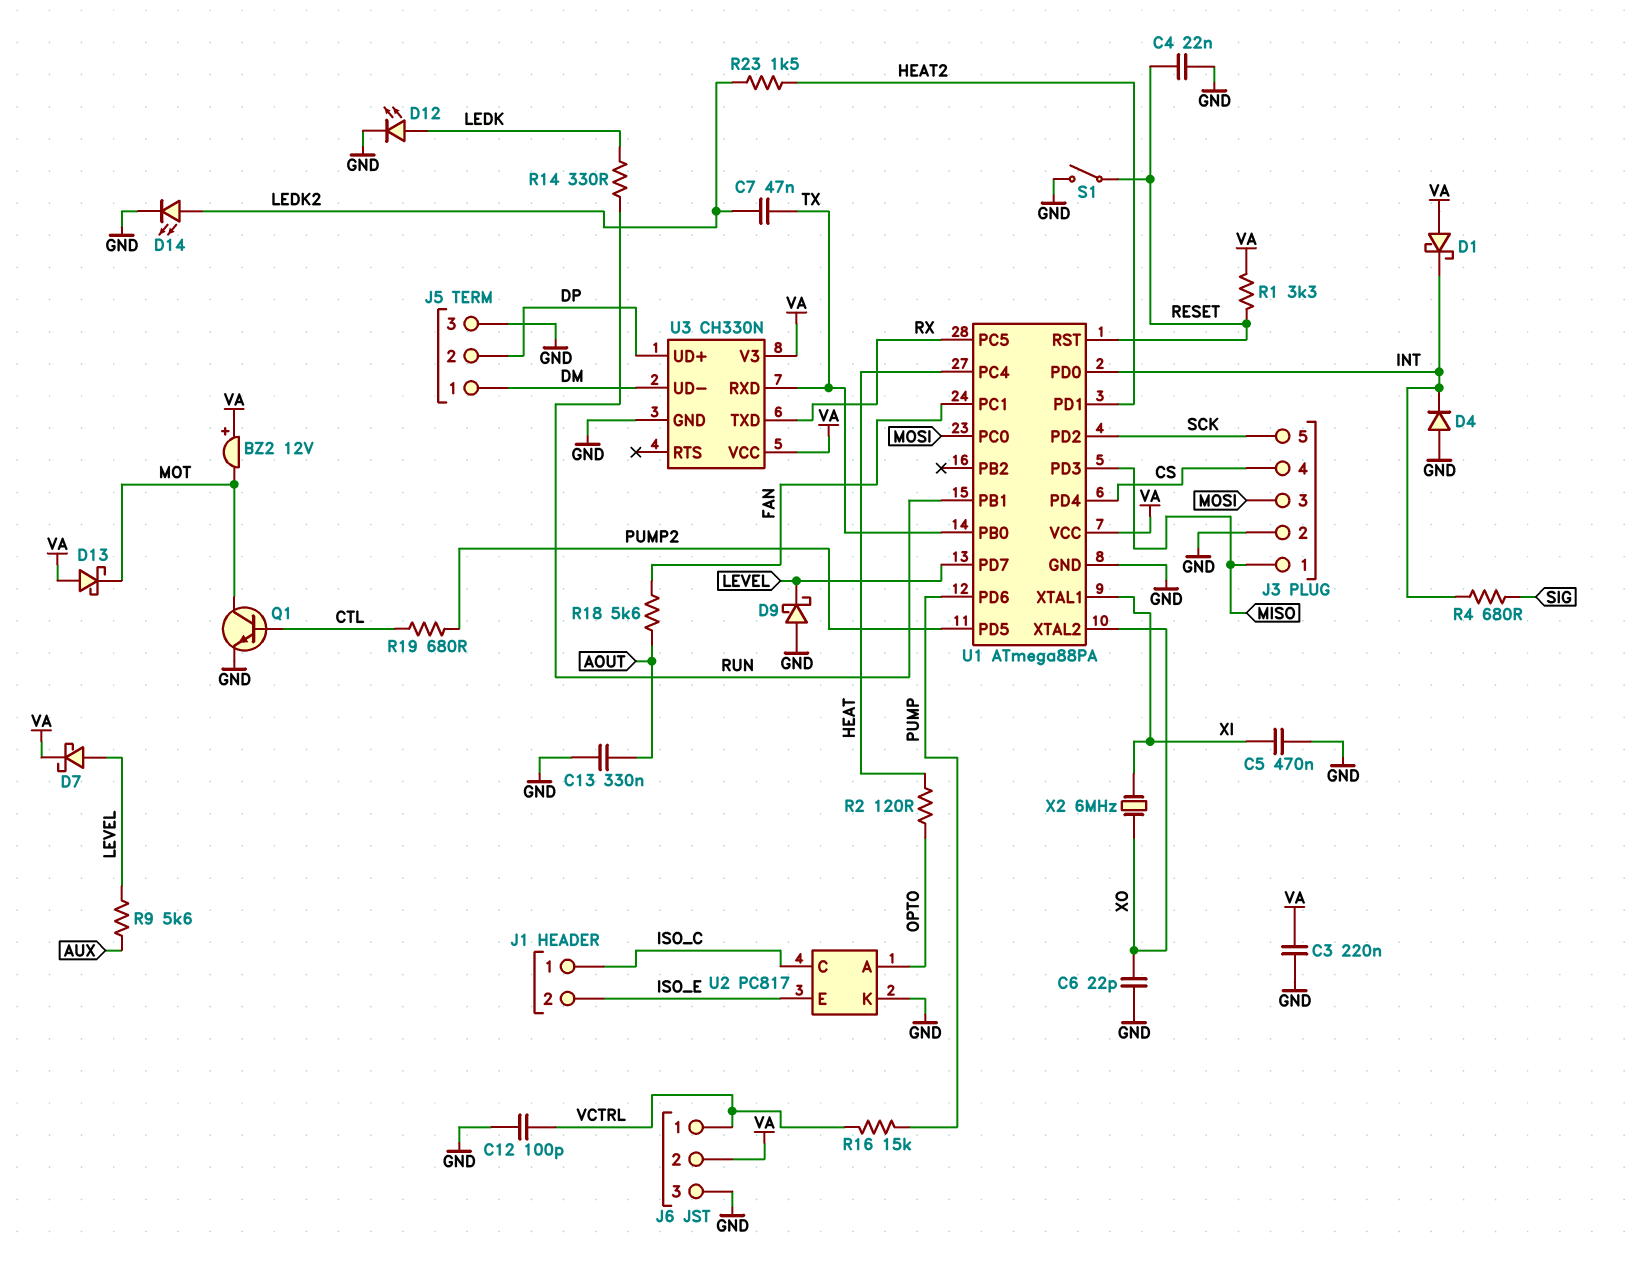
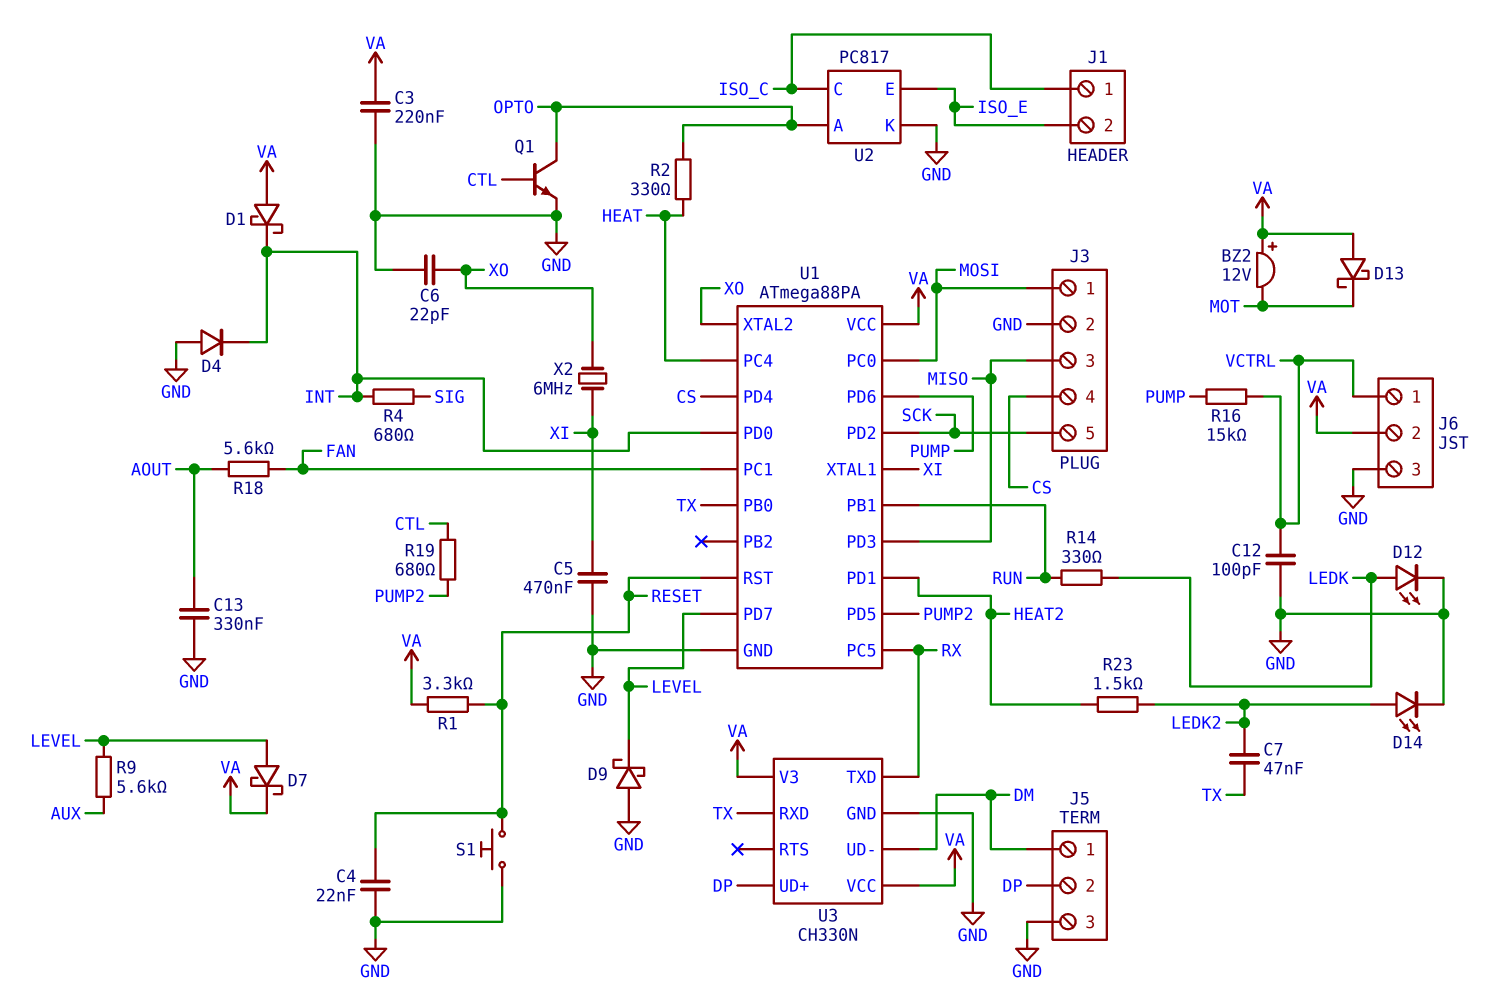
J3 pin 1: MISO -> MOSI
J3 pin 3: MOSI -> MISO
Q1: NPN (B CTL, C MOT, E GND) -> NPN (B CTL, C OPTO, E GND)
R2: 120 (HEAT, OPTO) -> 330 (HEAT, OPTO)
S1: switch (GND, RESET) -> button (GND, RESET)

